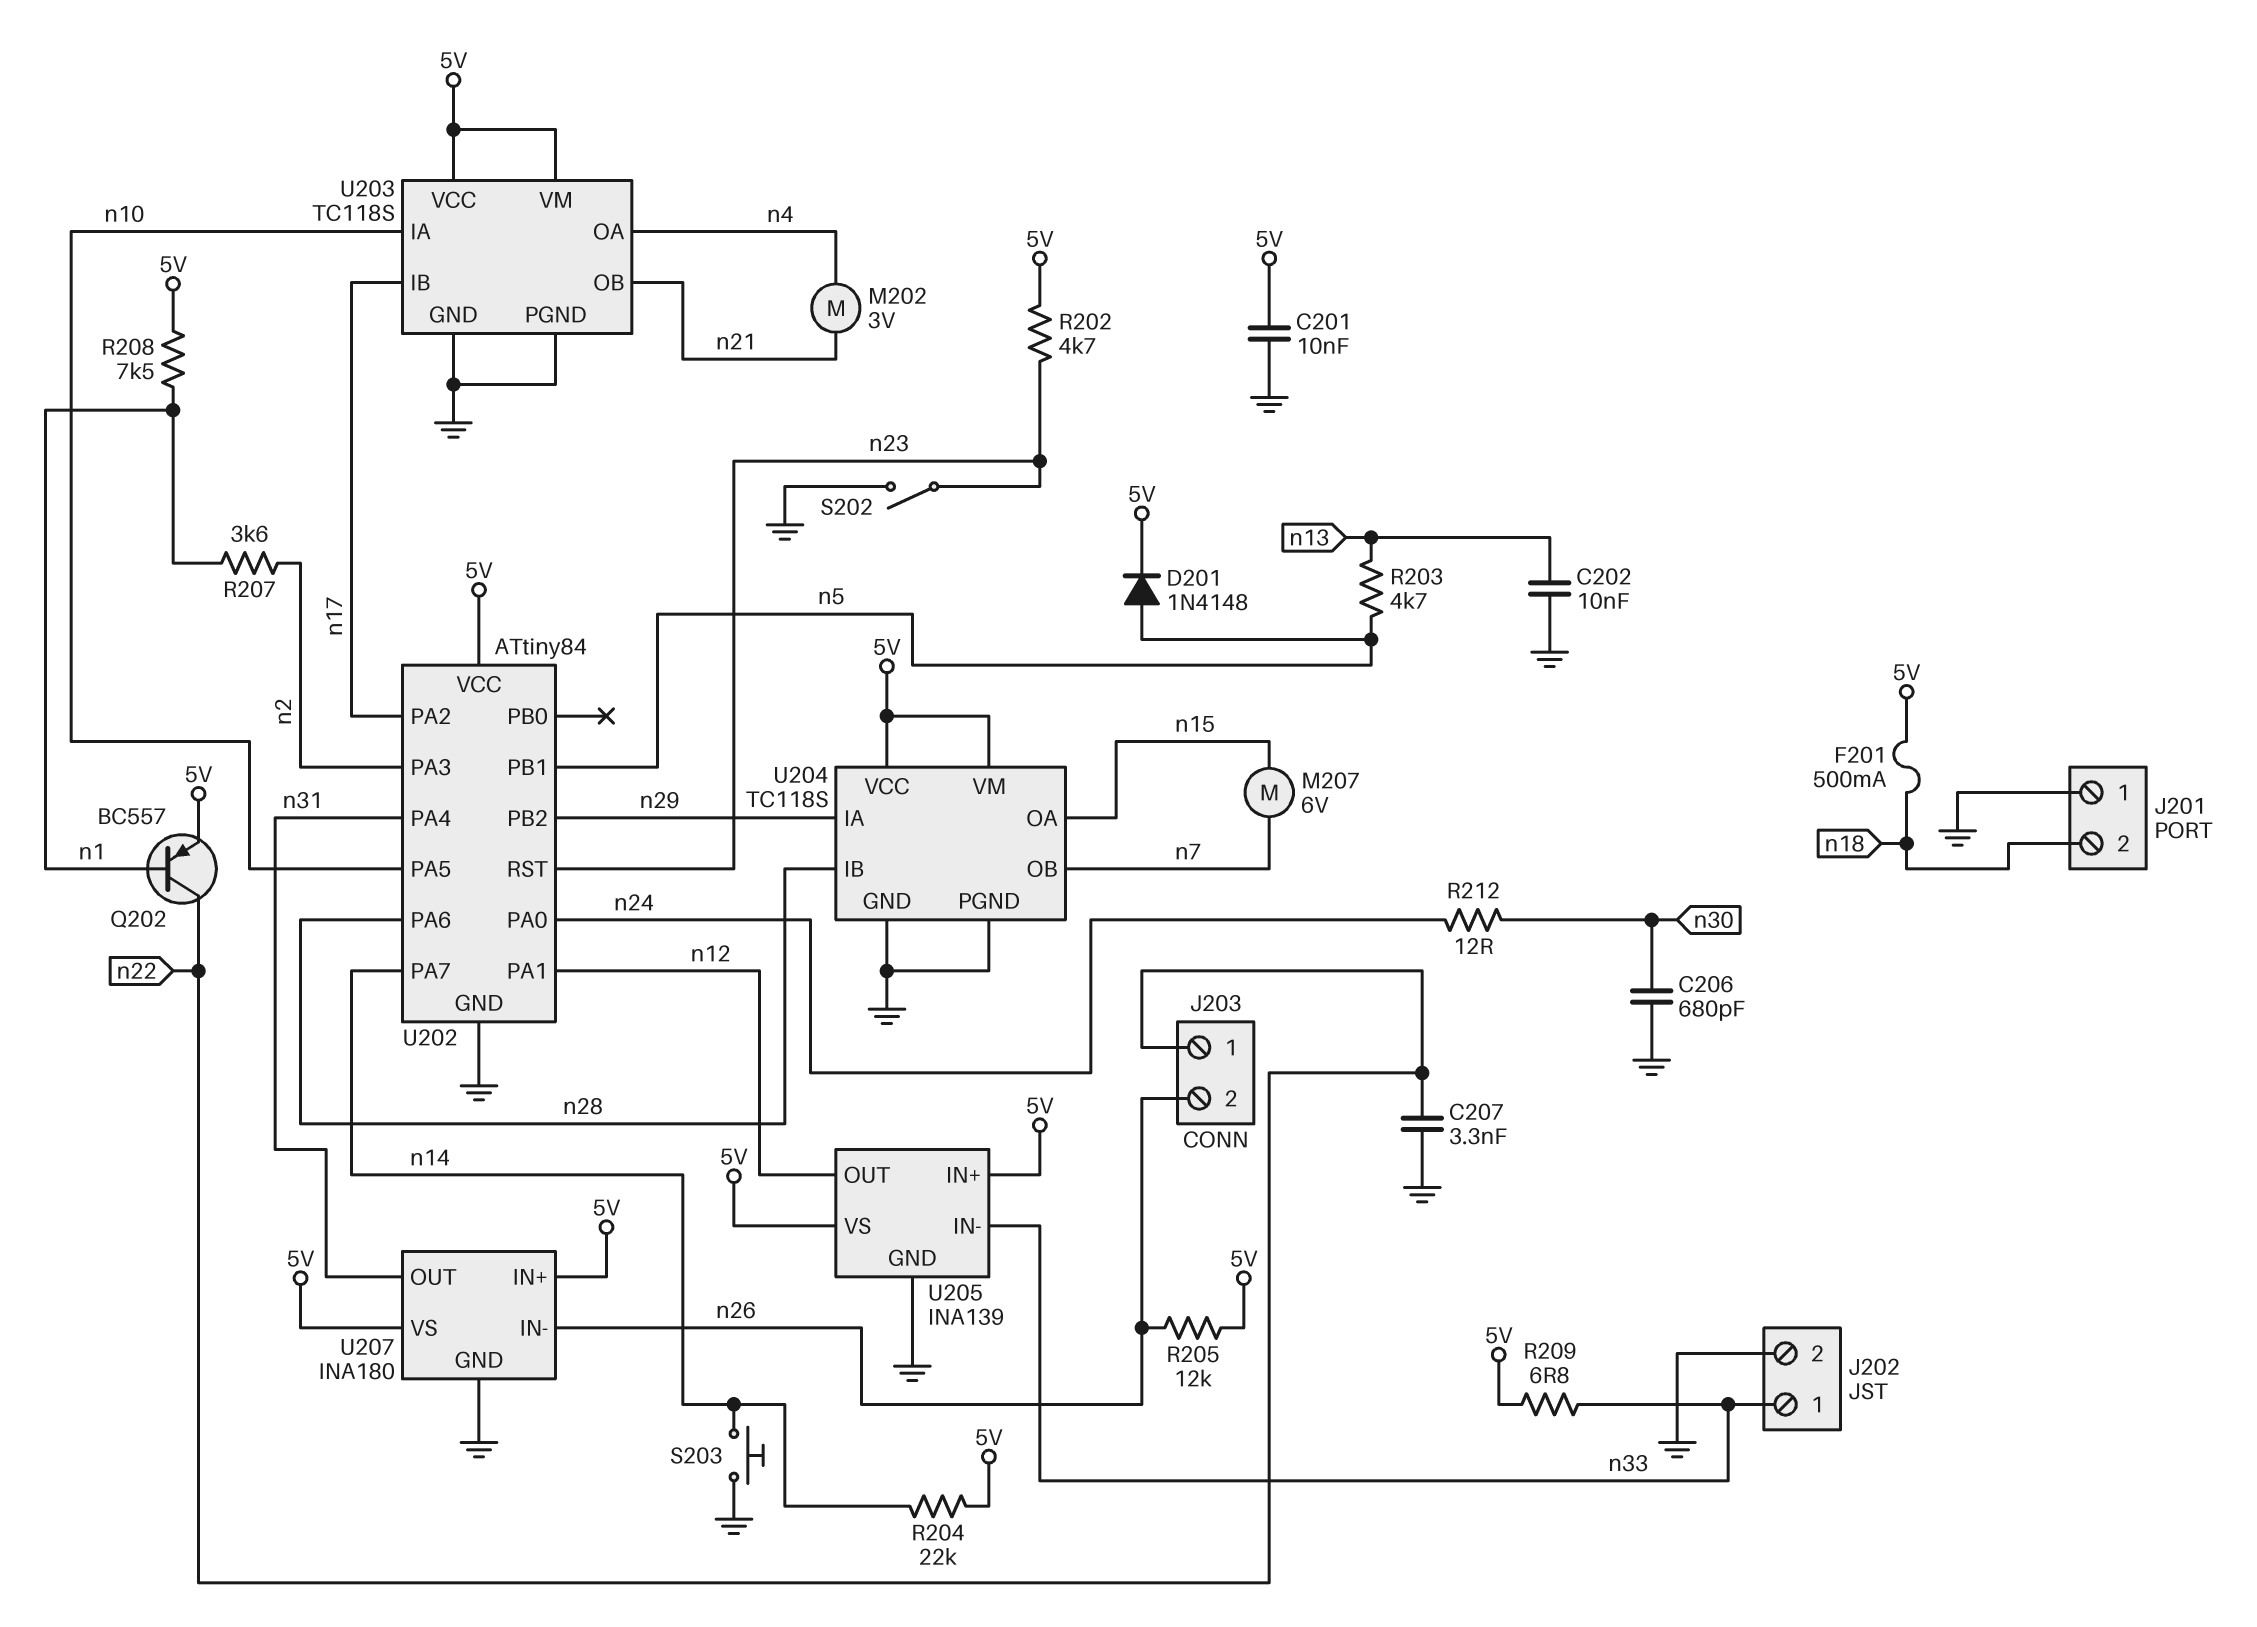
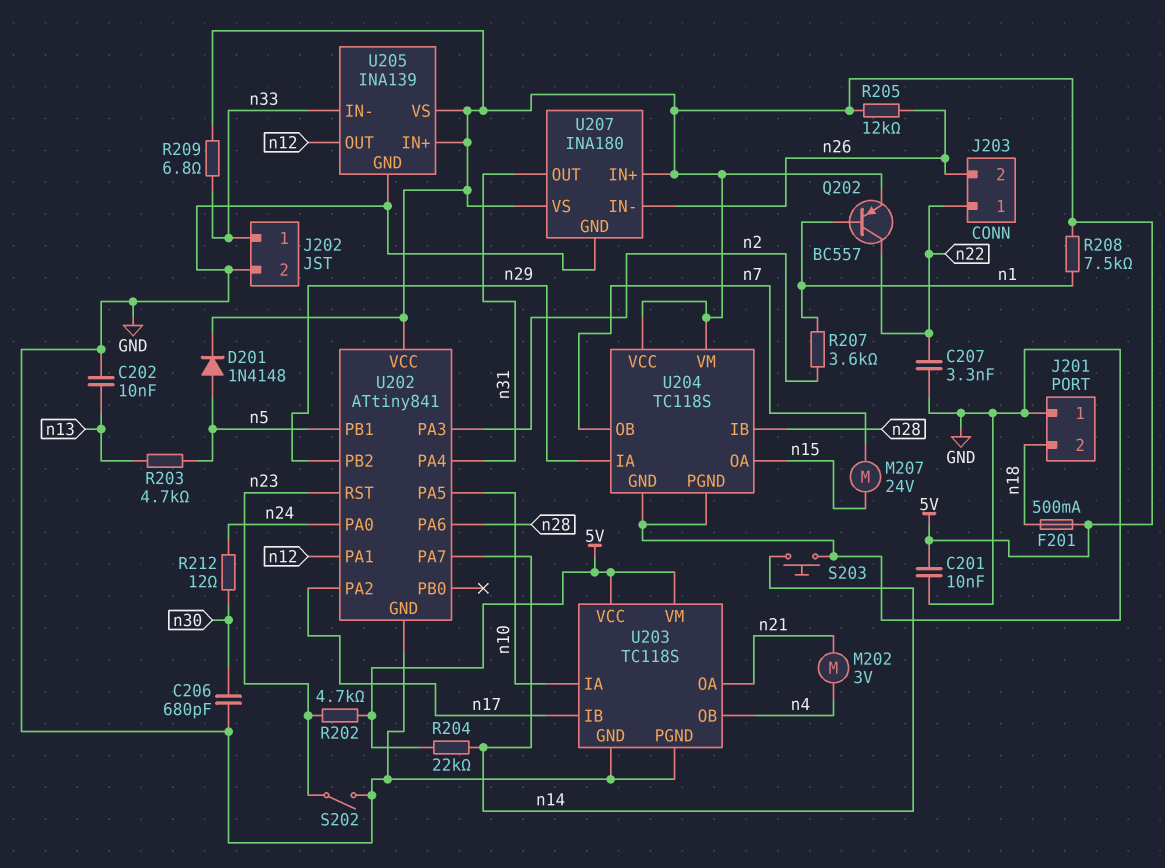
M207: motor 6V (n7, n15) -> motor 24V (n7, n15)
U202: ATtiny84 -> ATtiny841
U203 pin OA: n4 -> n21
U203 pin OB: n21 -> n4

